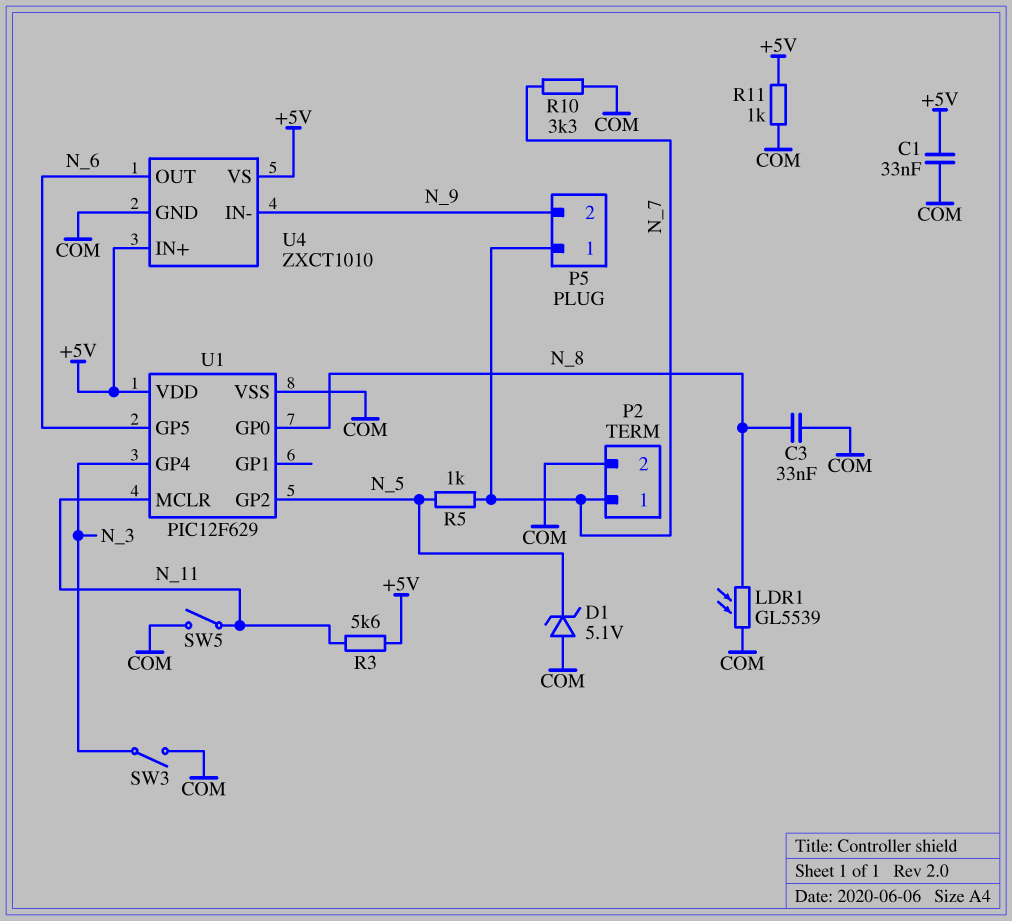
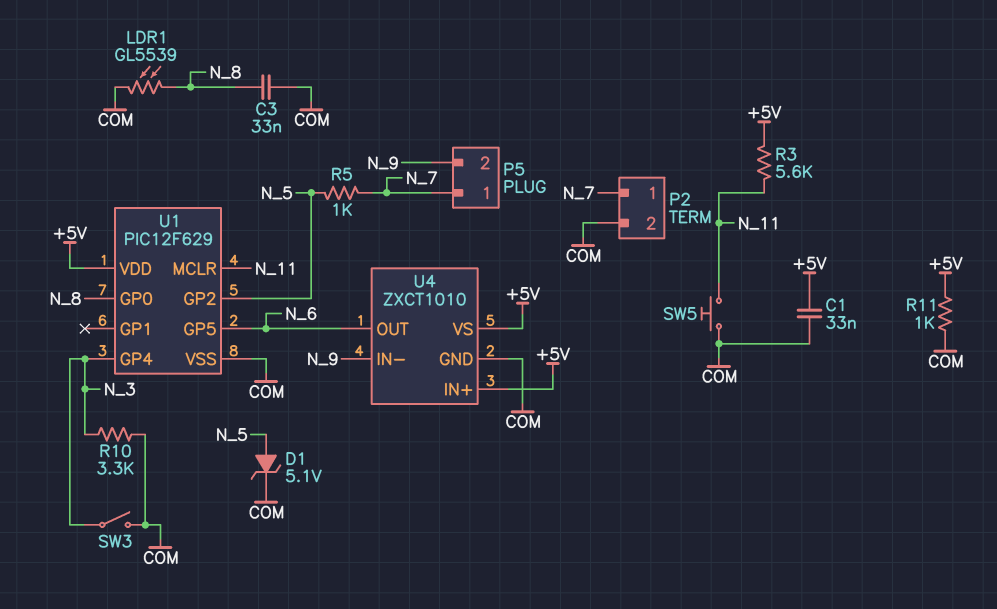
D1: zener 5.1V (A COM, K N_5) -> zener 5.1V (A N_5, K COM)
R10: 3.3k (COM, N_7) -> 3.3k (COM, N_3)
SW5: switch (COM, N_11) -> button (COM, N_11)

